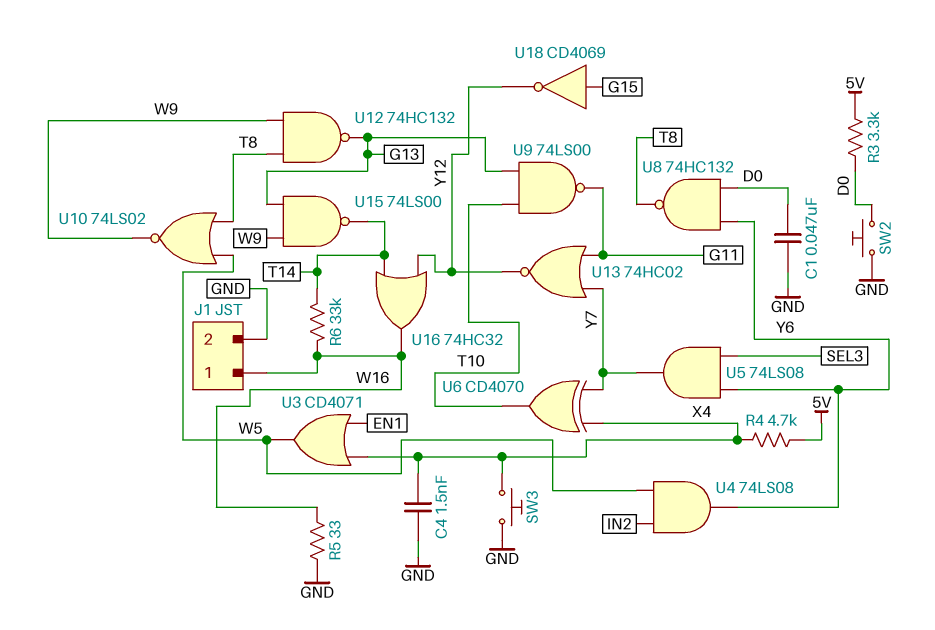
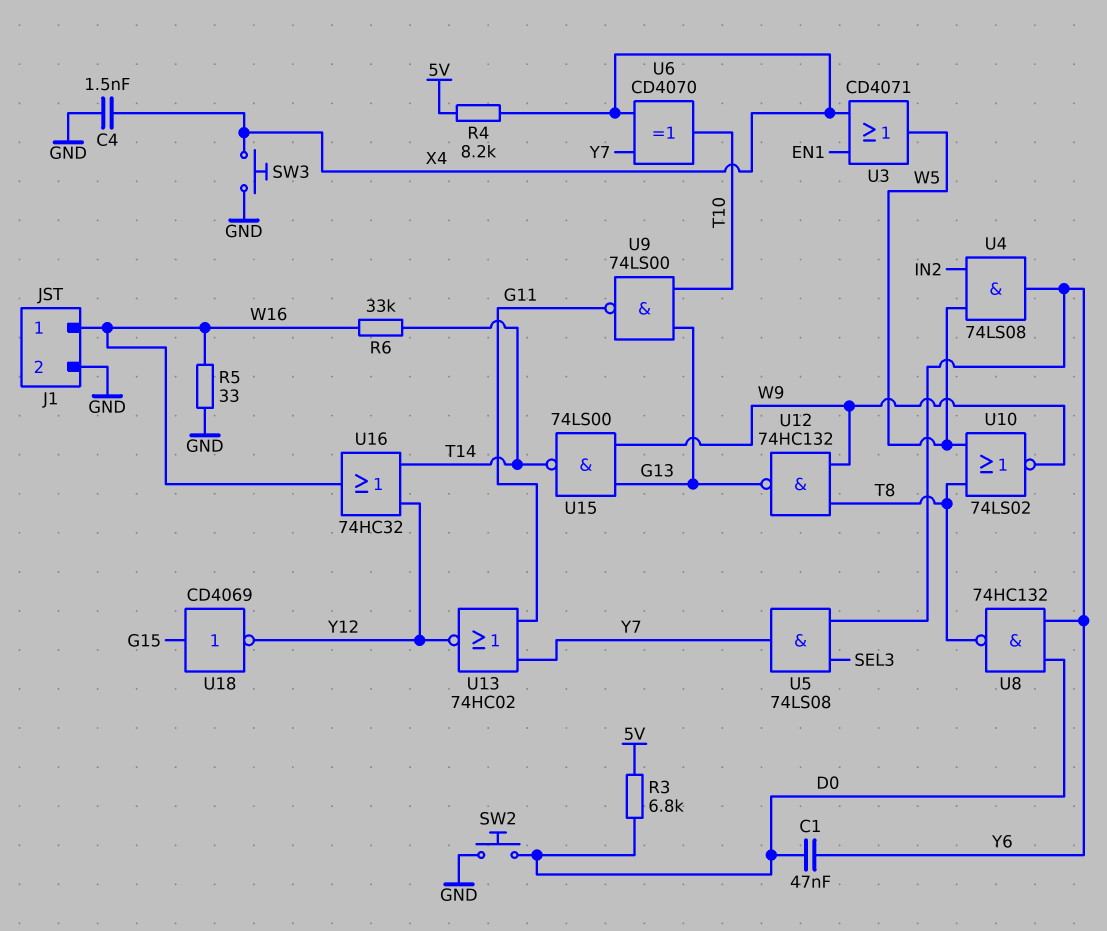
C1: 47nF (D0, GND) -> 47nF (D0, Y6)
R3: 3.3k (5V, D0) -> 6.8k (5V, D0)
R4: 4.7k (5V, X4) -> 8.2k (5V, X4)

